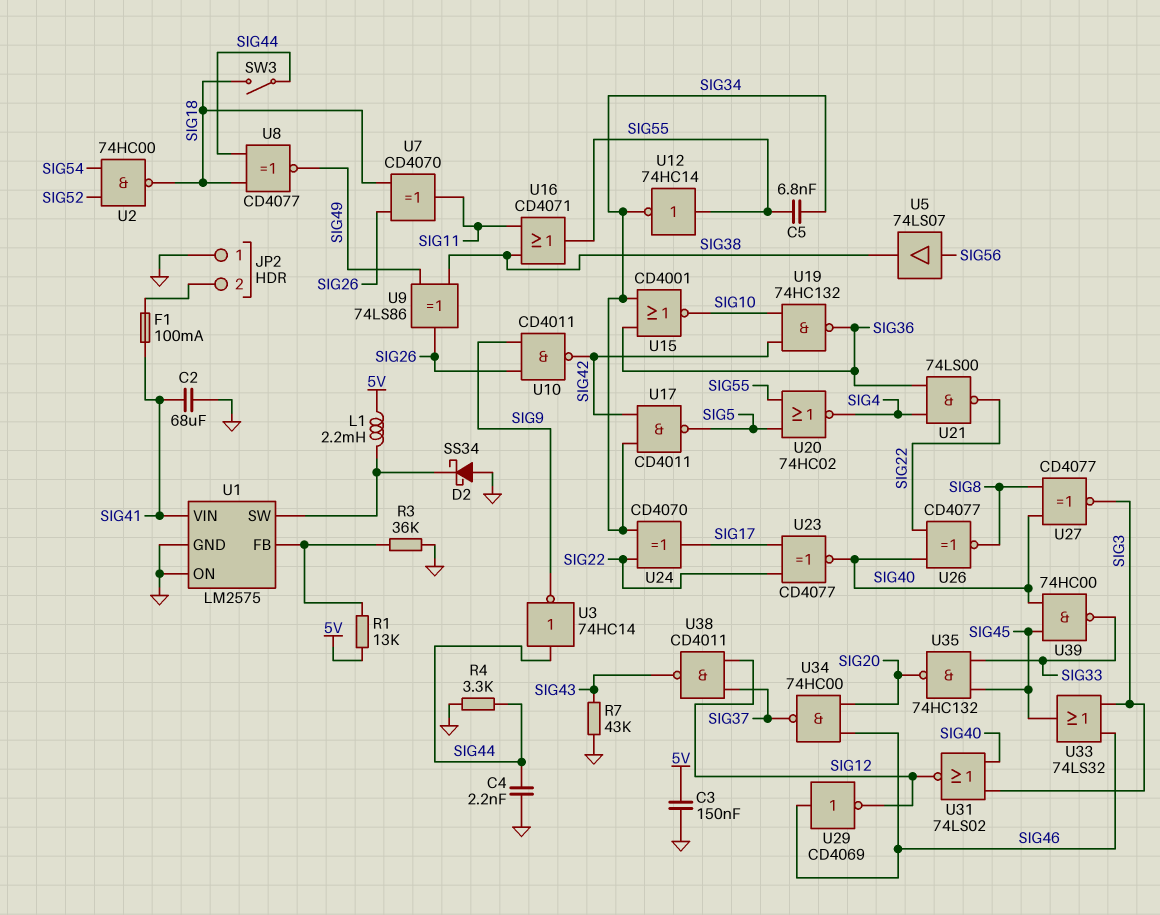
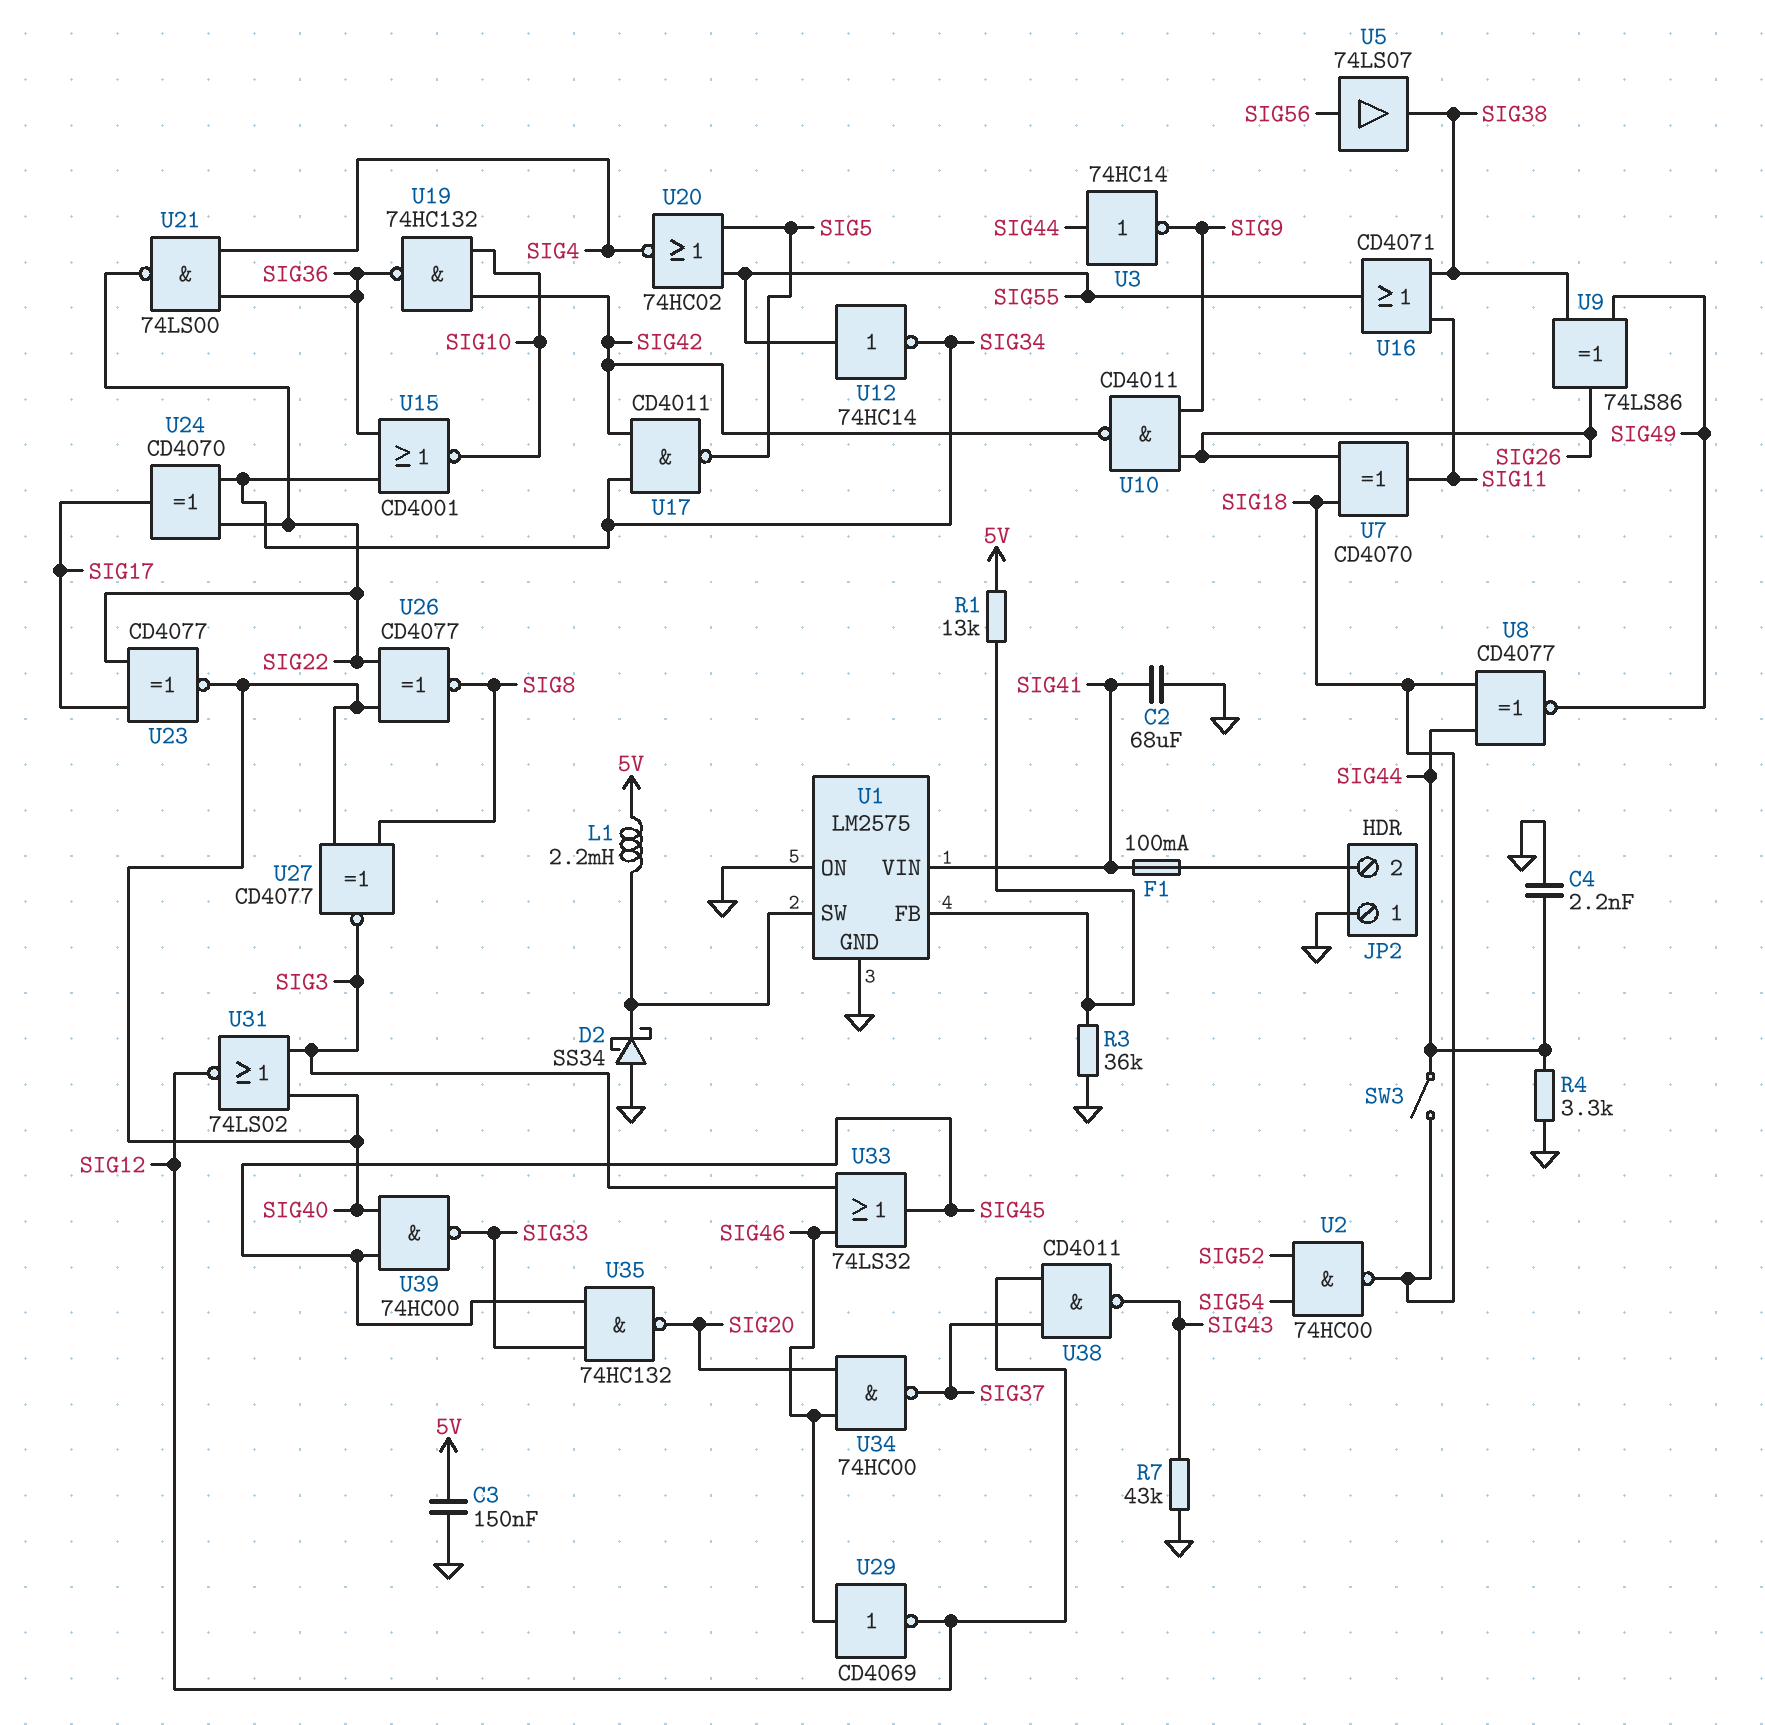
C5: 6.8nF (SIG34, SIG55) -> none

